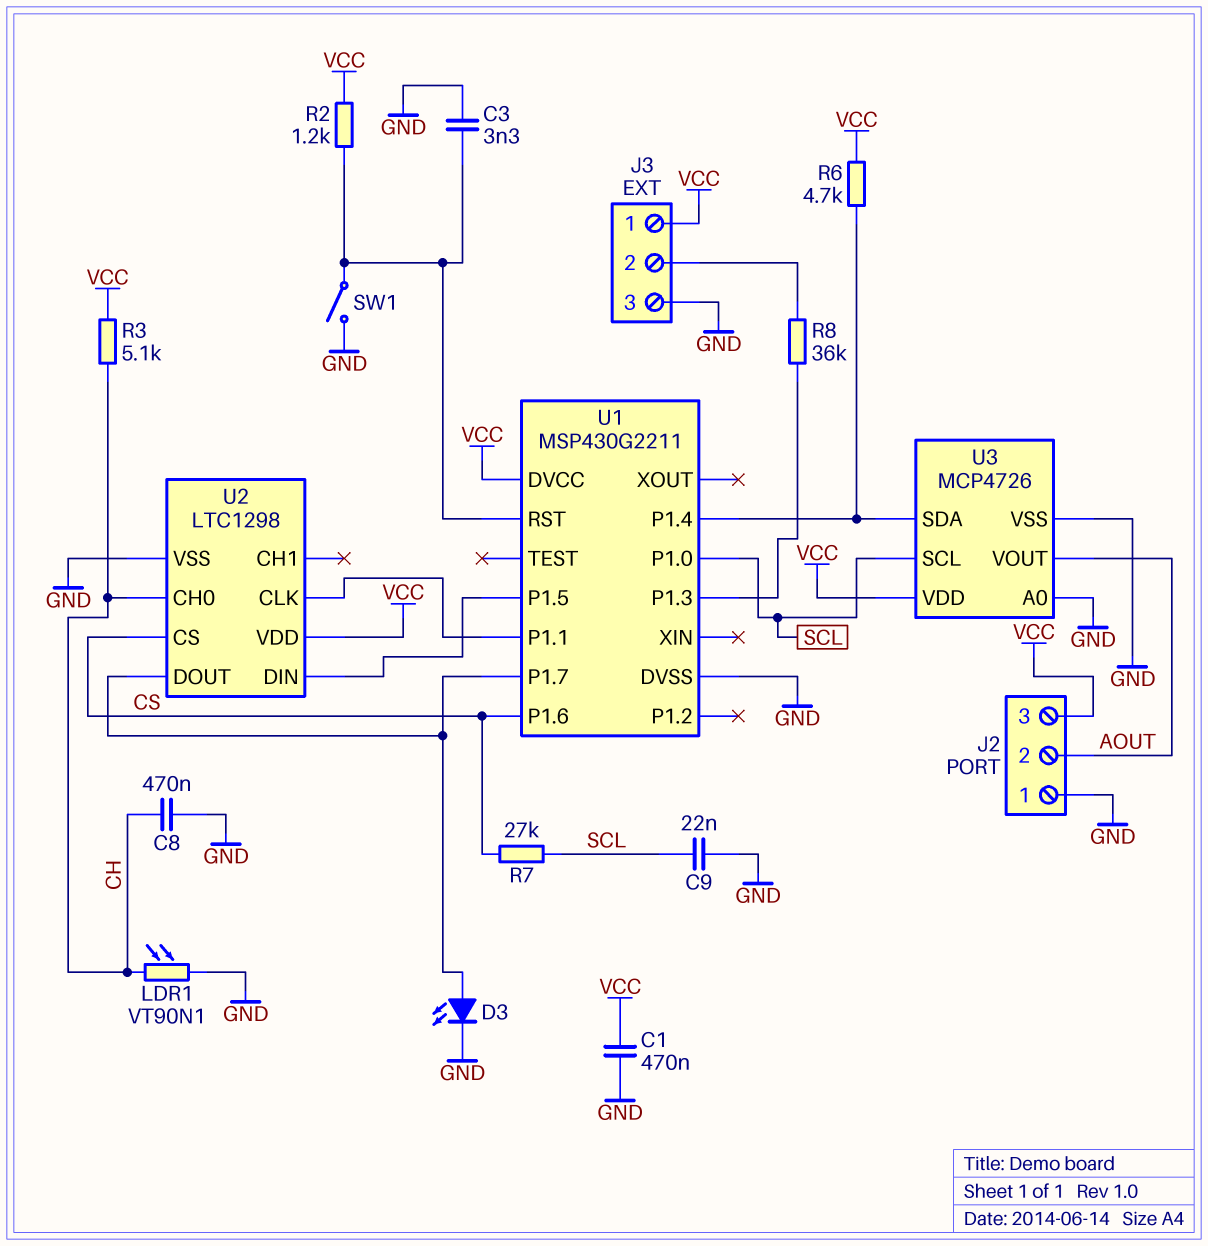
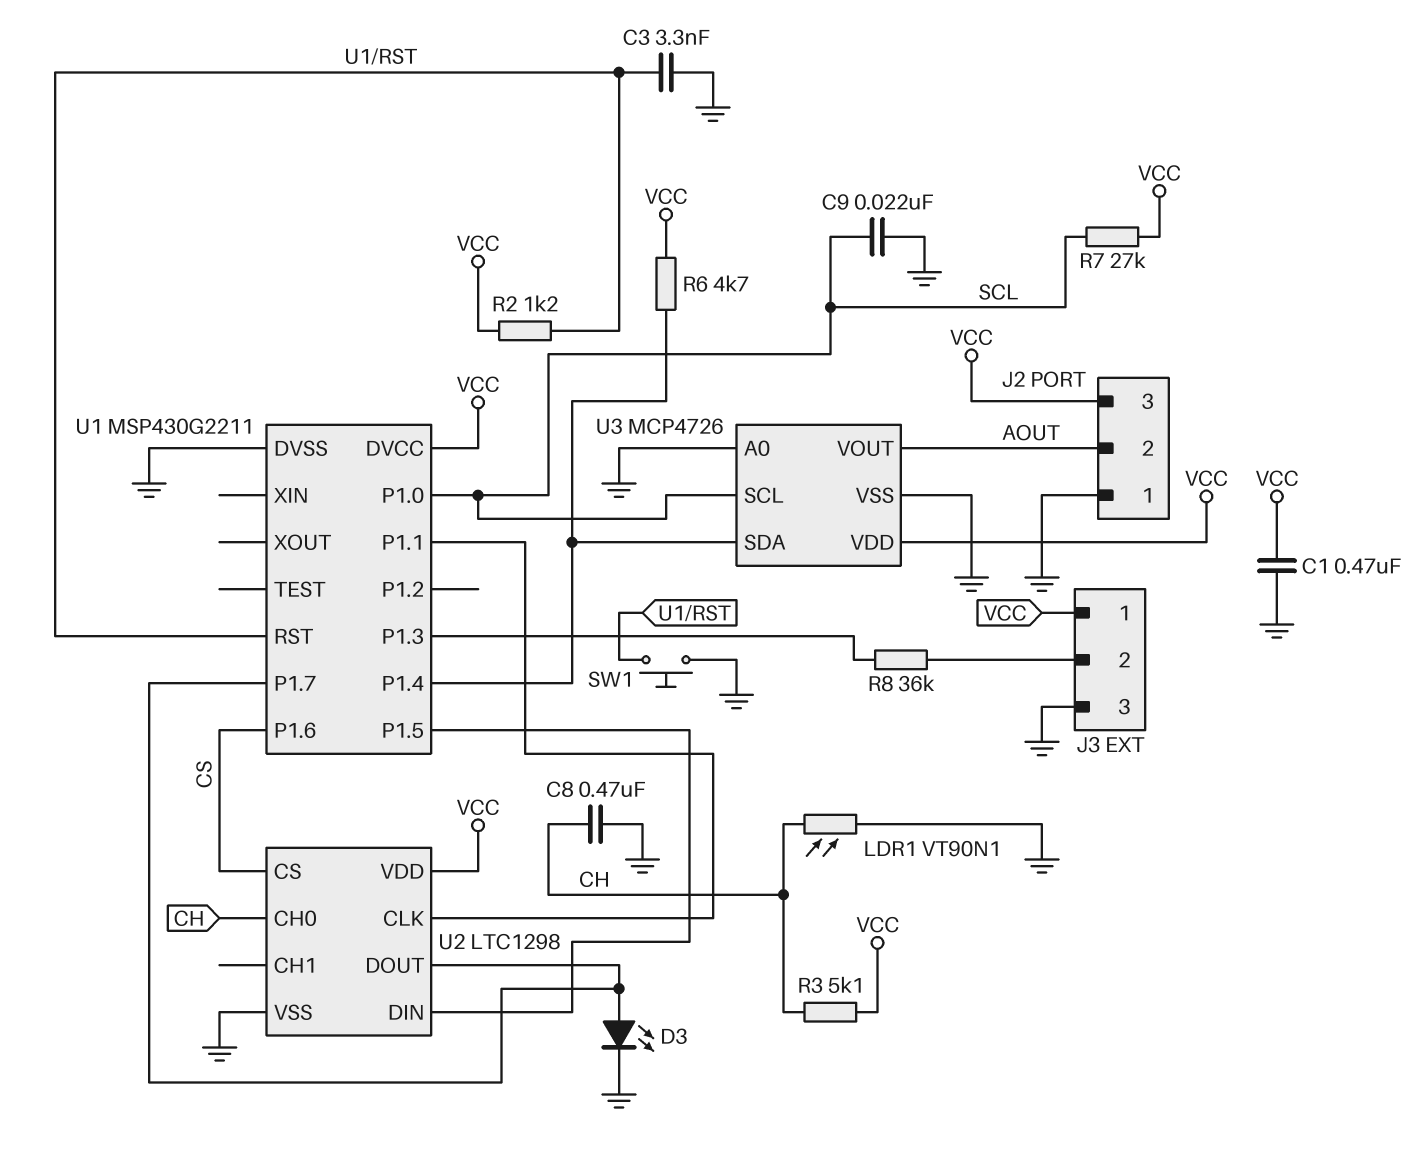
R7: 27k (CS, SCL) -> 27k (SCL, VCC)
SW1: switch (GND, U1/RST) -> button (GND, U1/RST)

